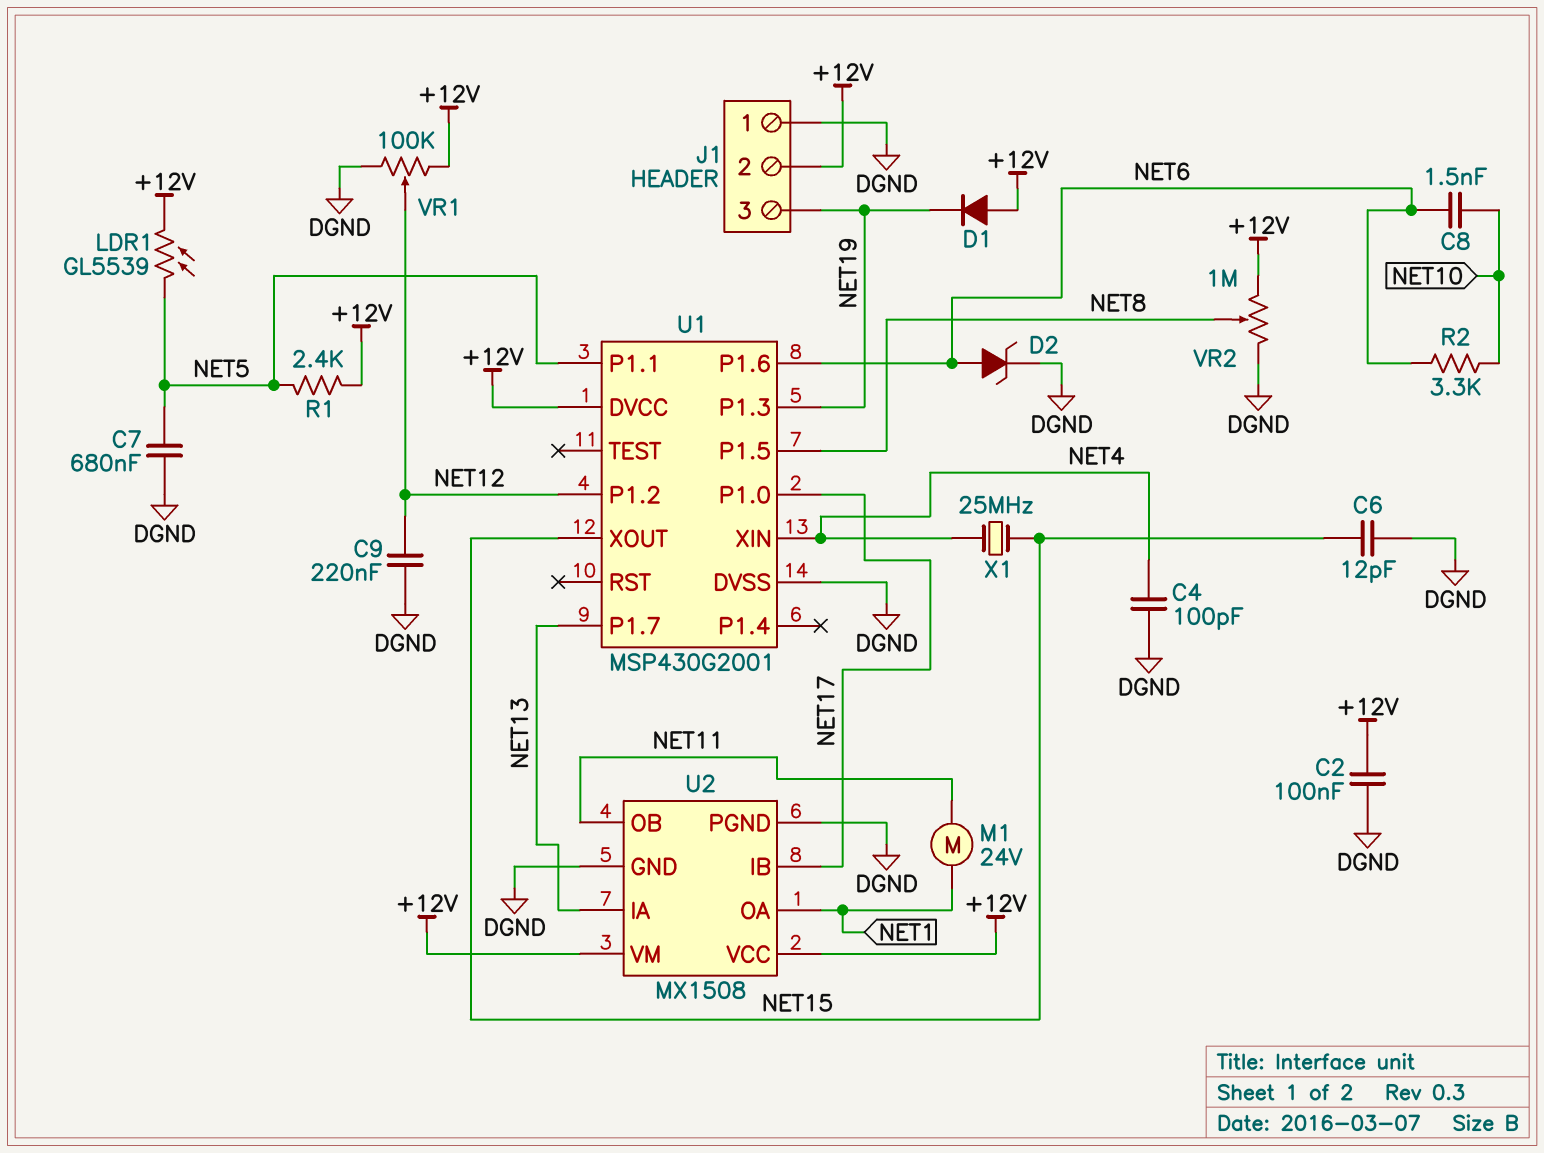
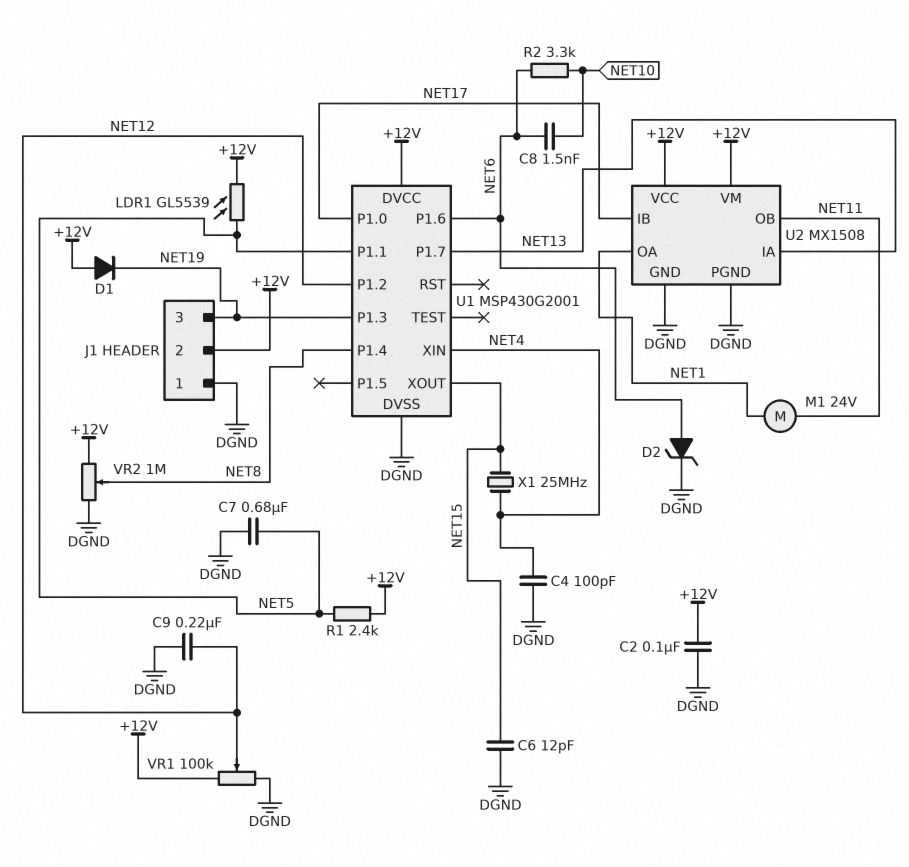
U1 pin P1.4: none -> NET8
U1 pin P1.5: NET8 -> none

